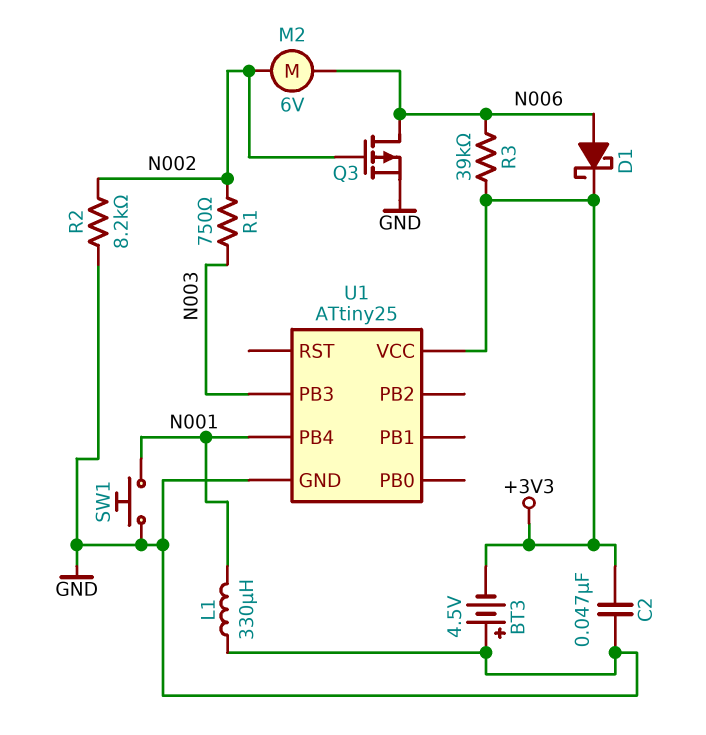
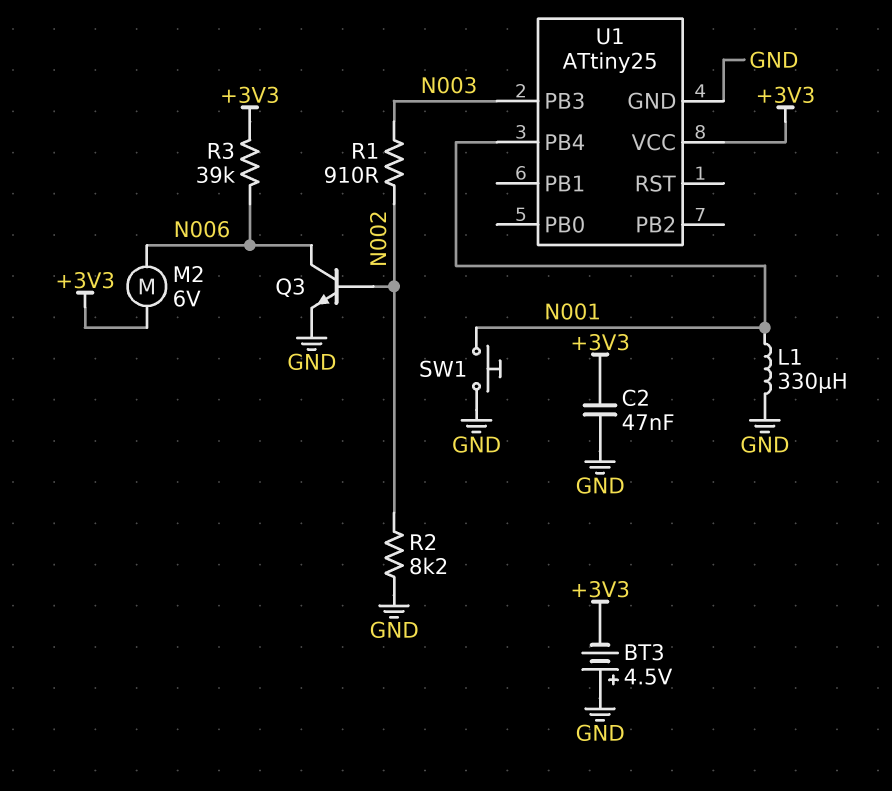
D1: schottky (A N006, K +3V3) -> none
M2: motor 6V (N002, N006) -> motor 6V (+3V3, N006)
Q3: PMOS (G N002, D N006, S GND) -> NPN (B N002, C N006, E GND)
R1: 750 (N002, N003) -> 910 (N002, N003)

